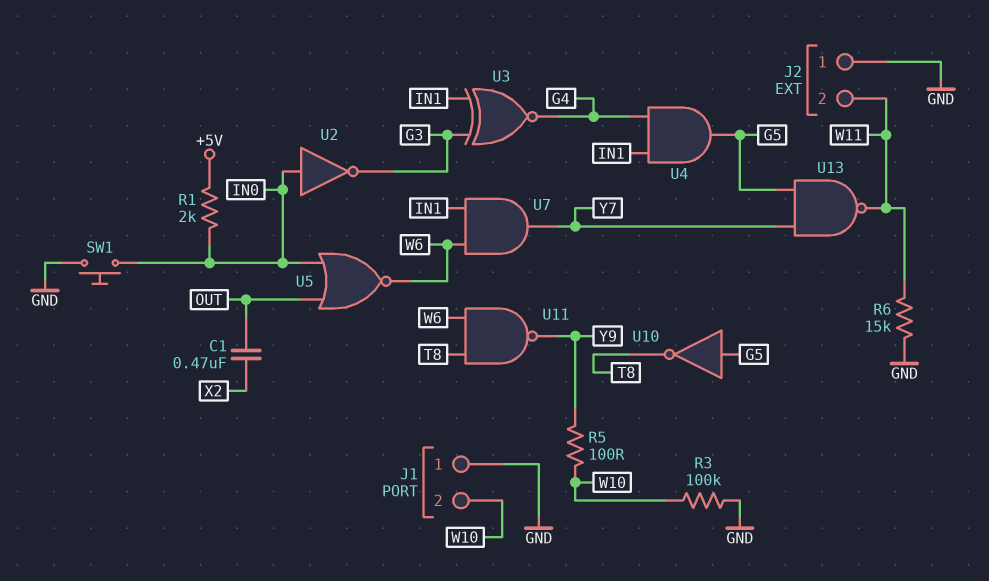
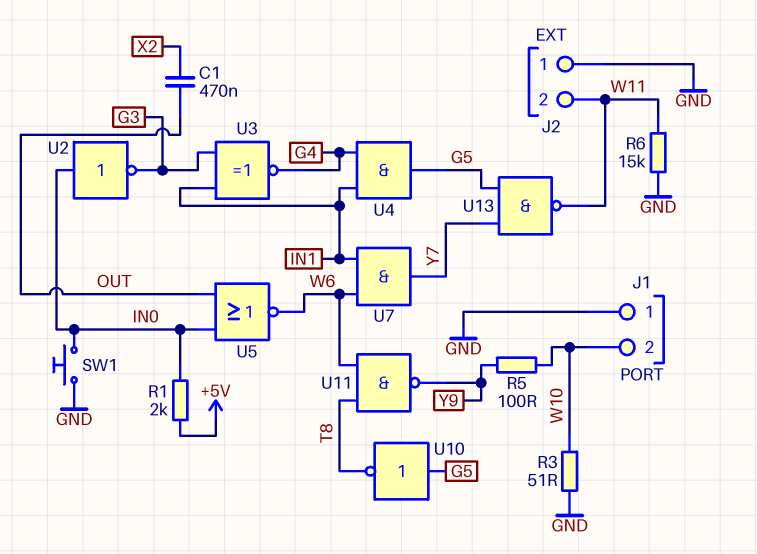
R3: 100k (GND, W10) -> 51 (GND, W10)

